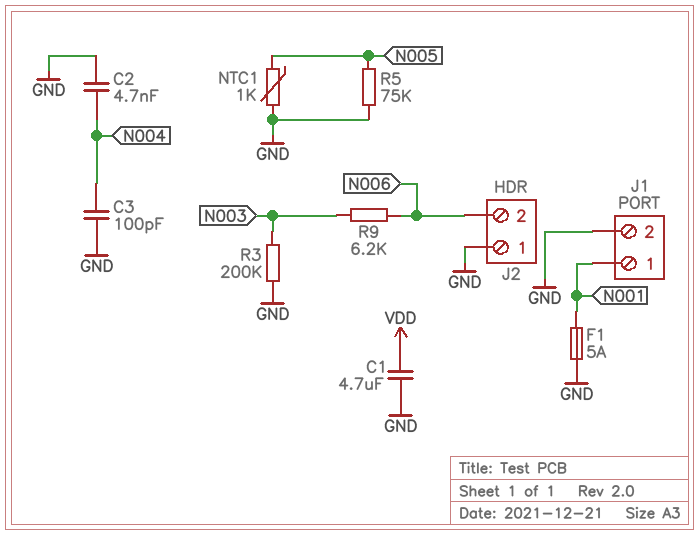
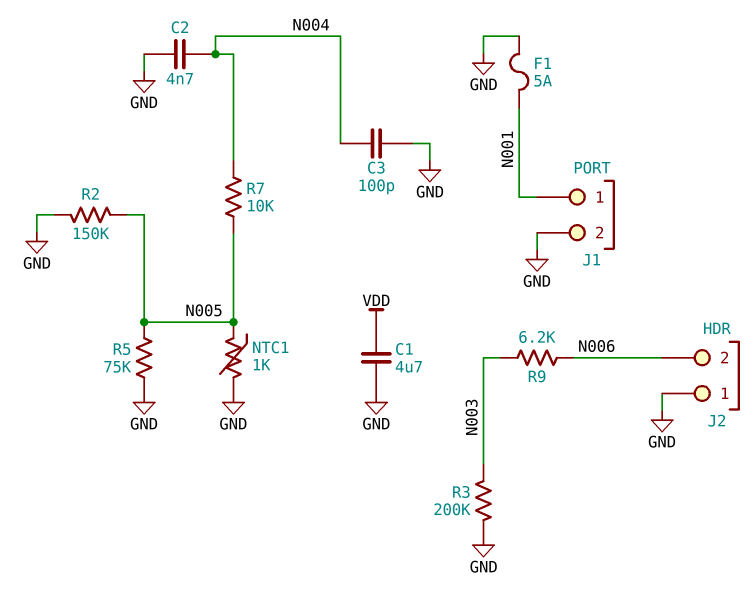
R2: none -> 150k (GND, N005)
R7: none -> 10k (N004, N005)

